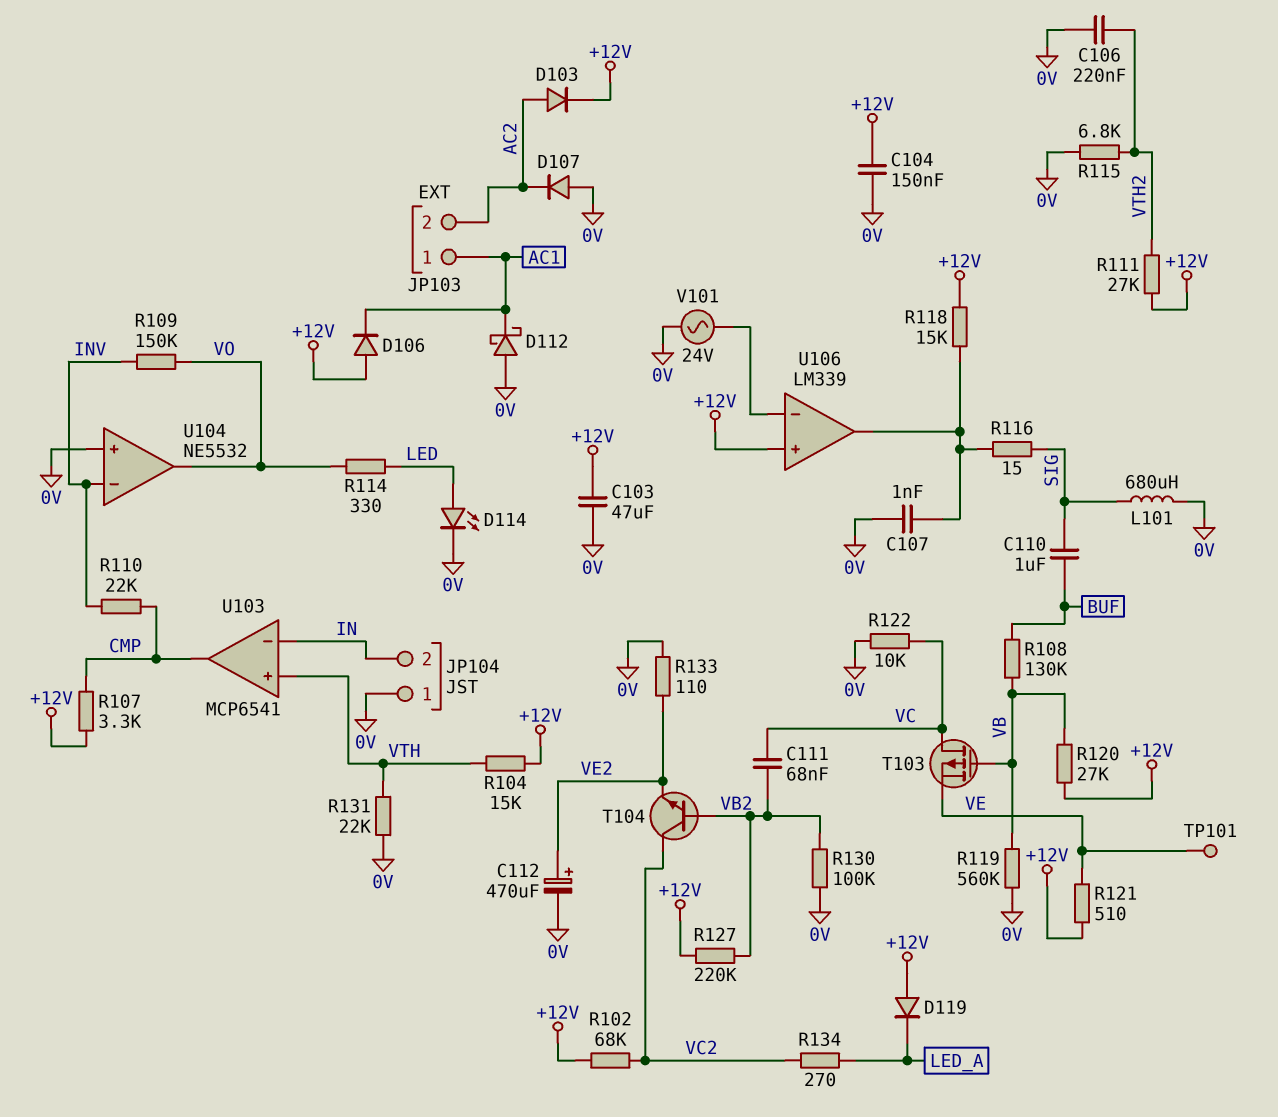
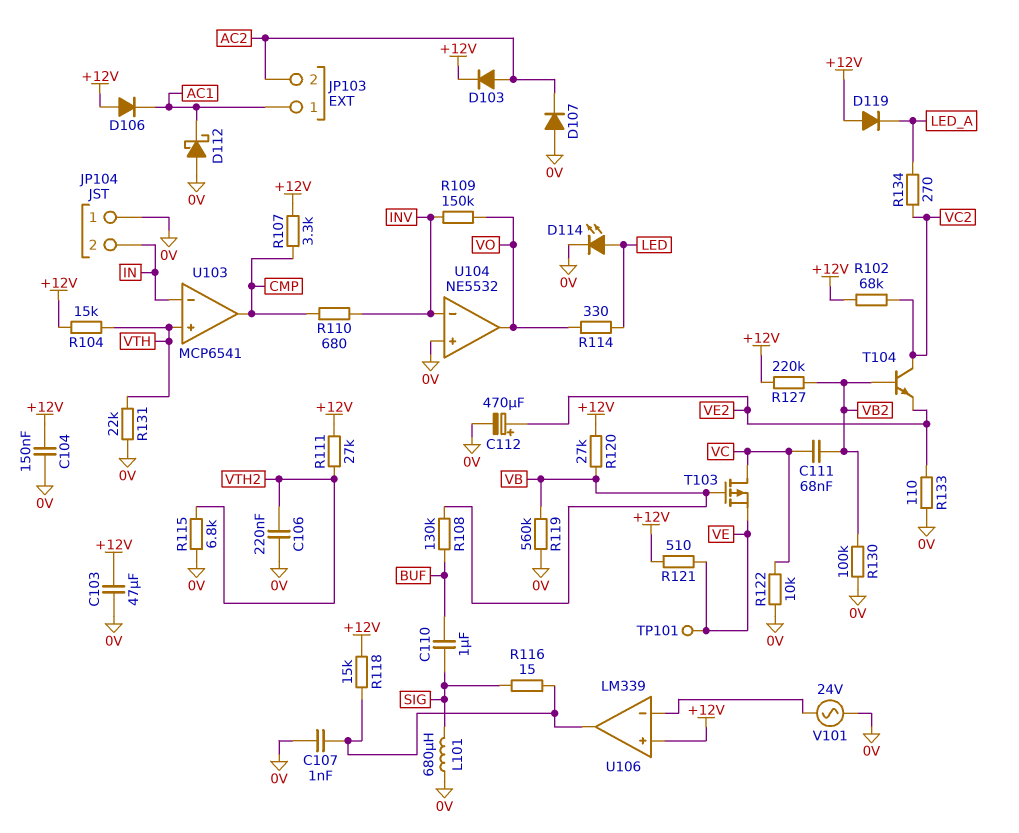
R110: 22k (CMP, INV) -> 680 (CMP, INV)

